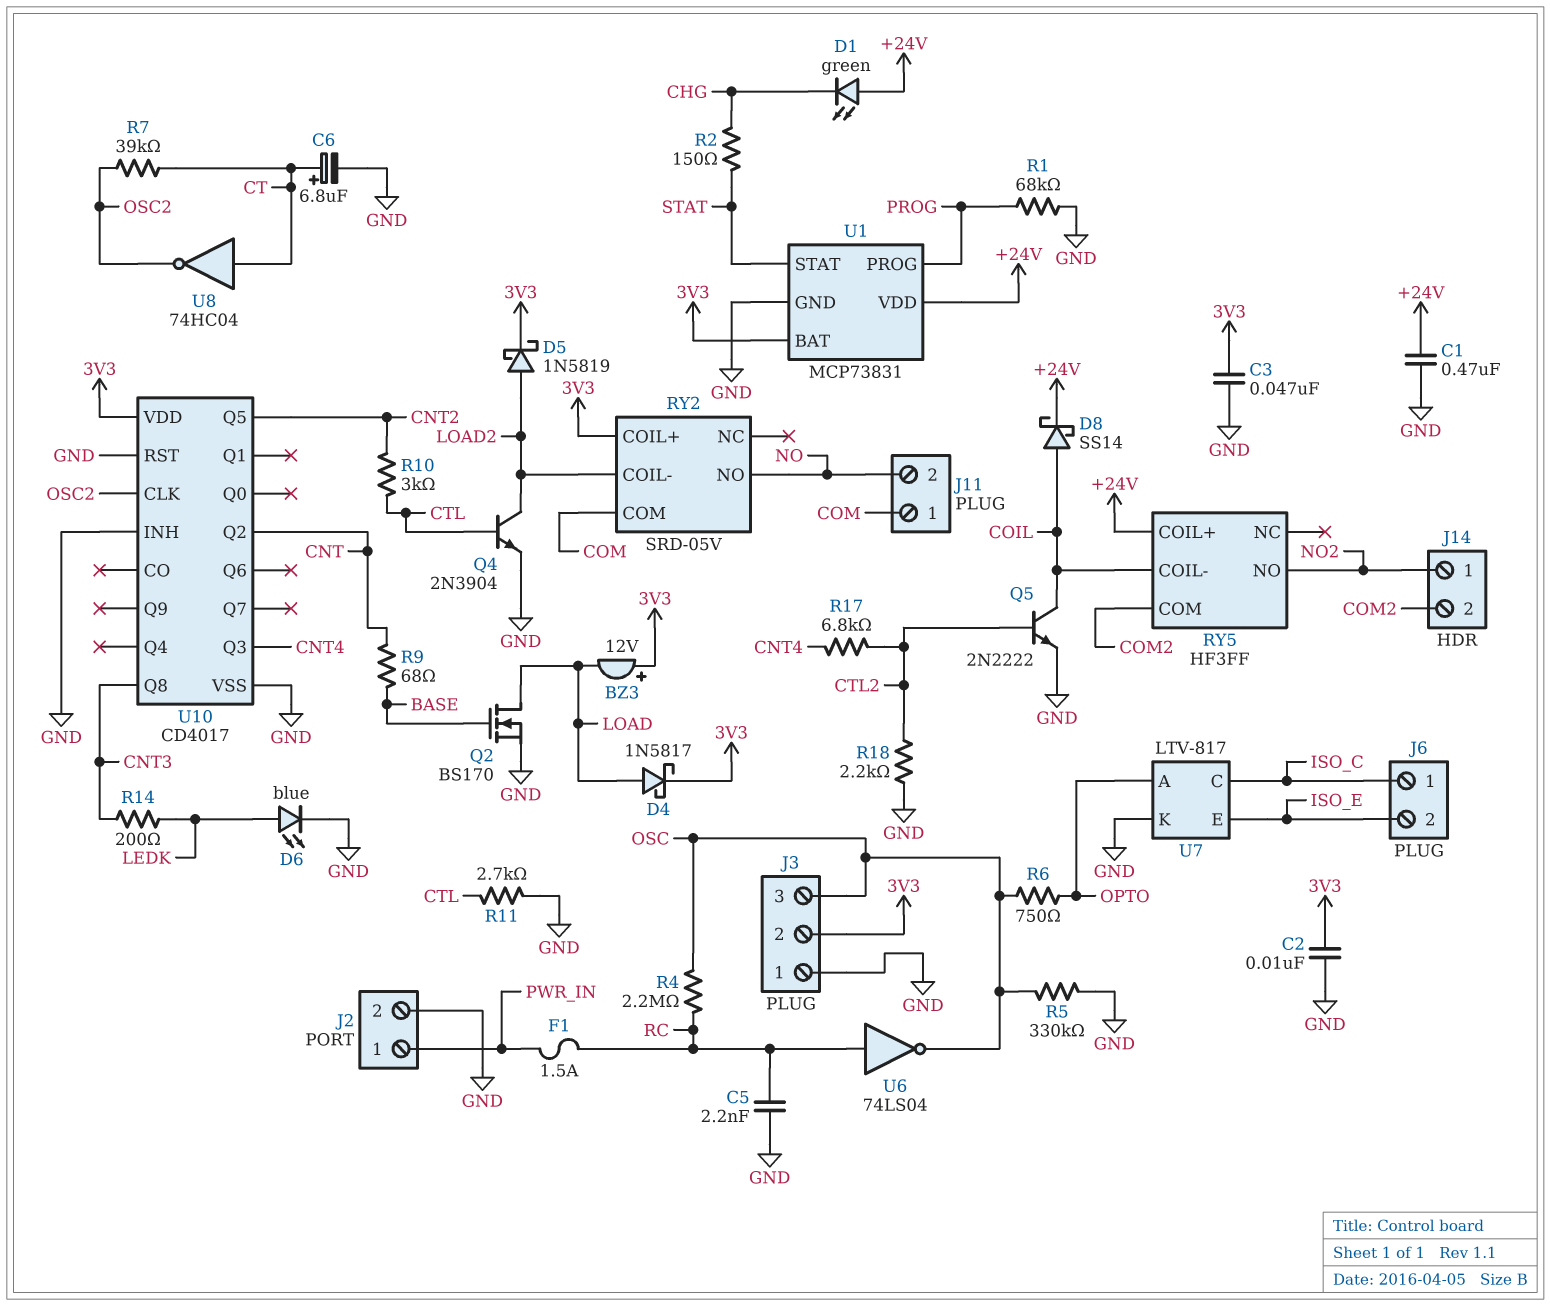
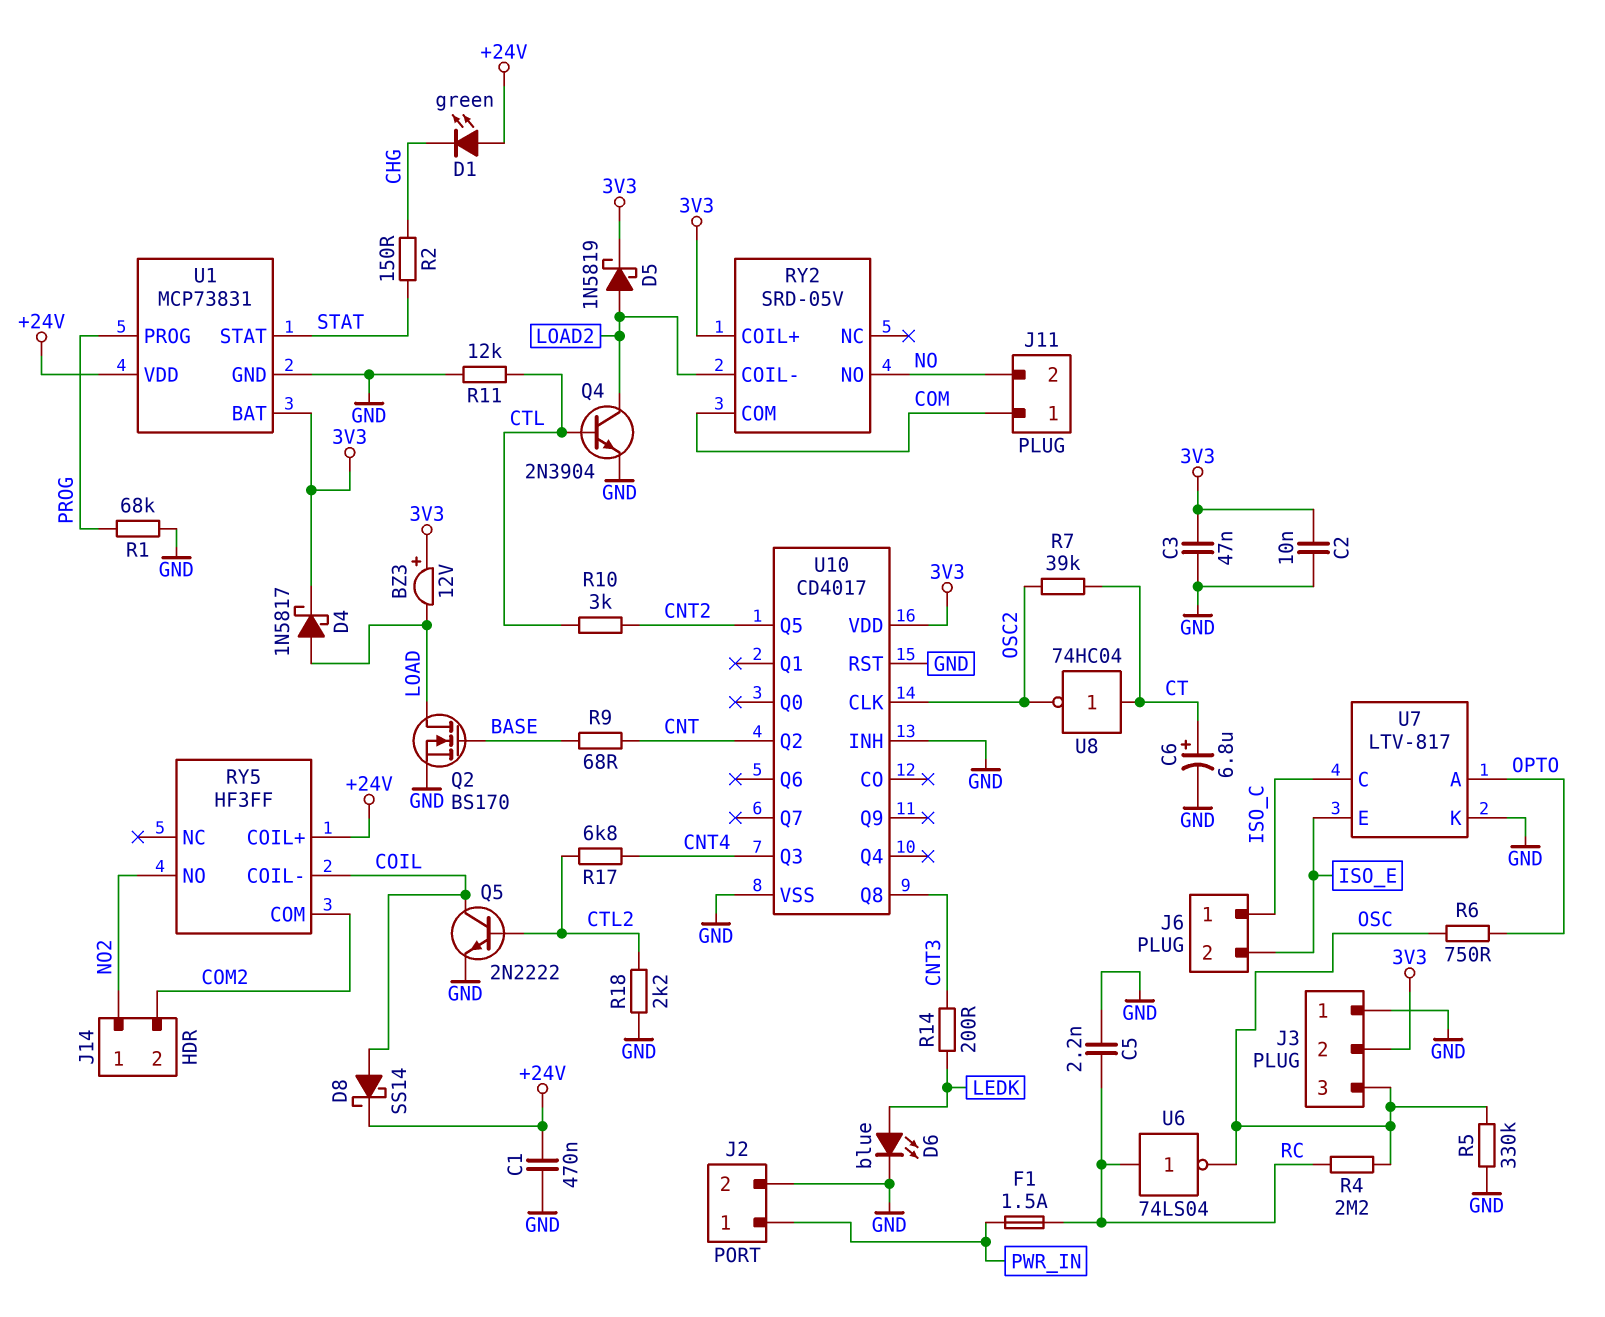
R11: 2.7k (CTL, GND) -> 12k (CTL, GND)

